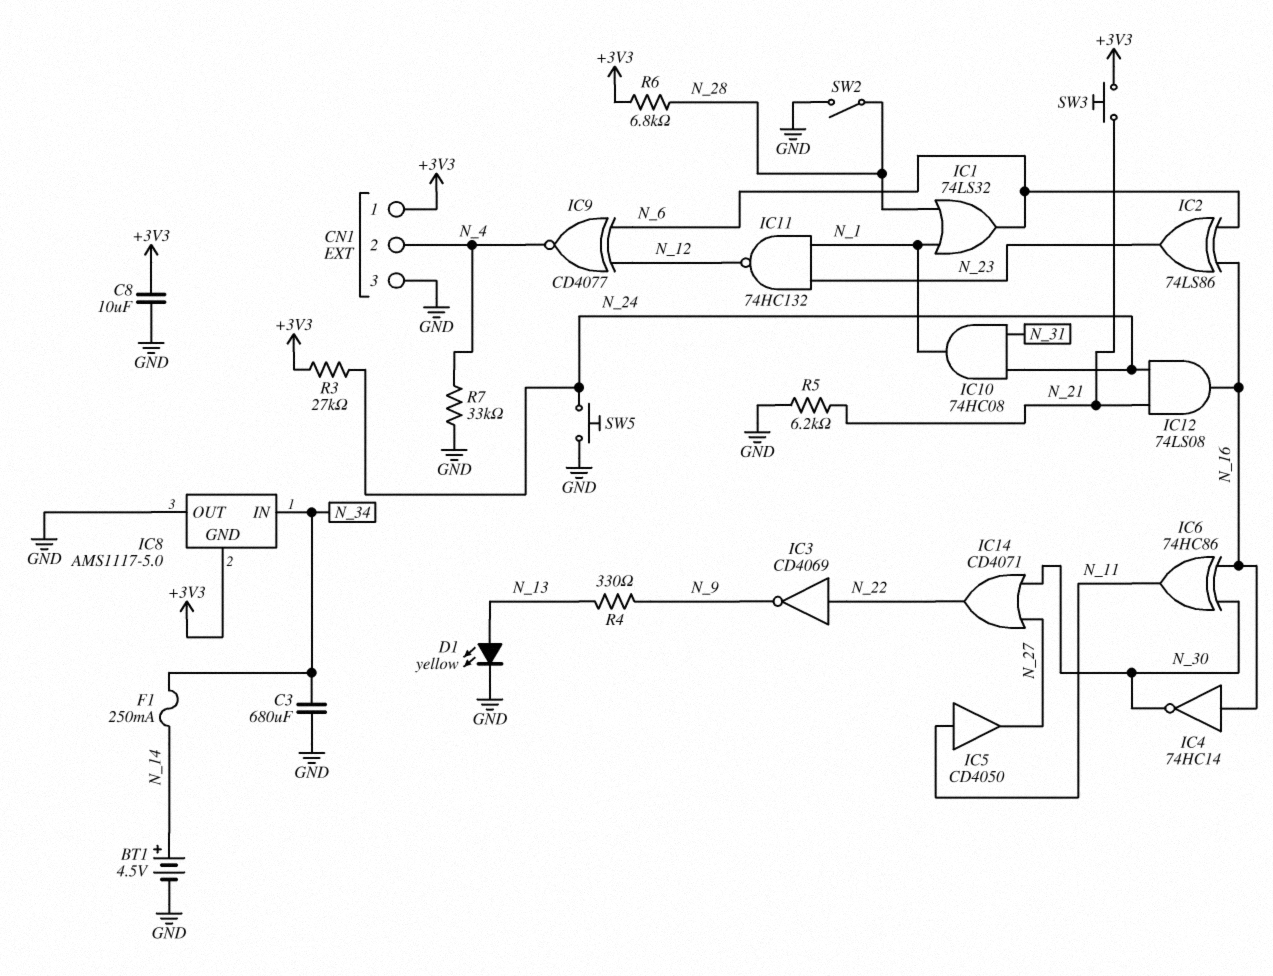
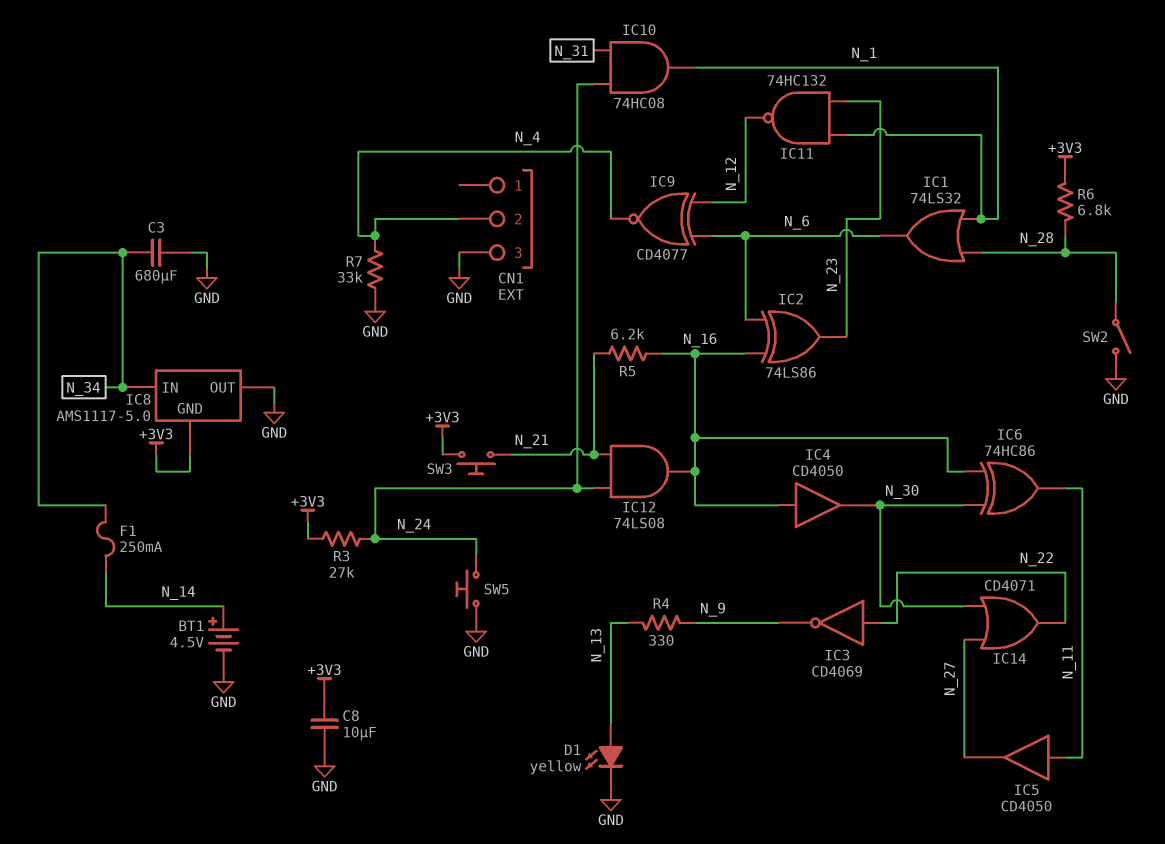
CN1 pin 1: +3V3 -> none
IC4: NOT 74HC14 (in N_16, out N_30) -> buffer CD4050 (in N_16, out N_30)
R5: 6.2k (GND, N_21) -> 6.2k (N_16, N_21)

